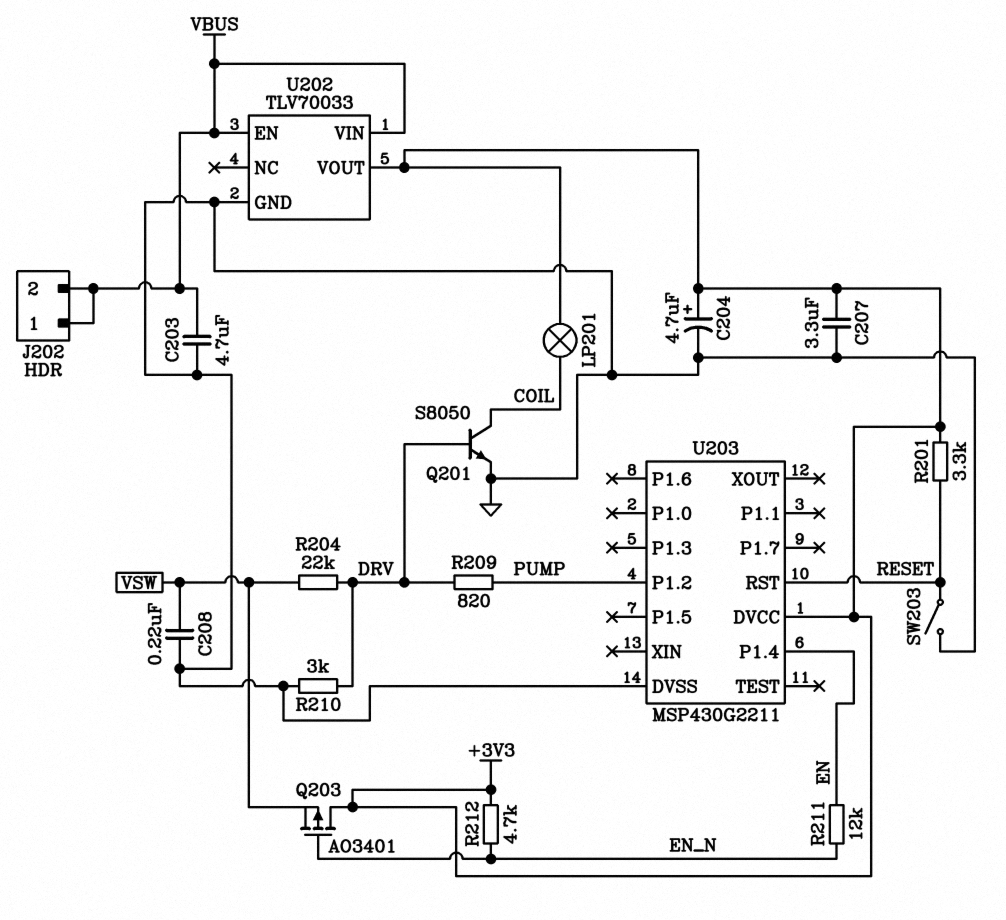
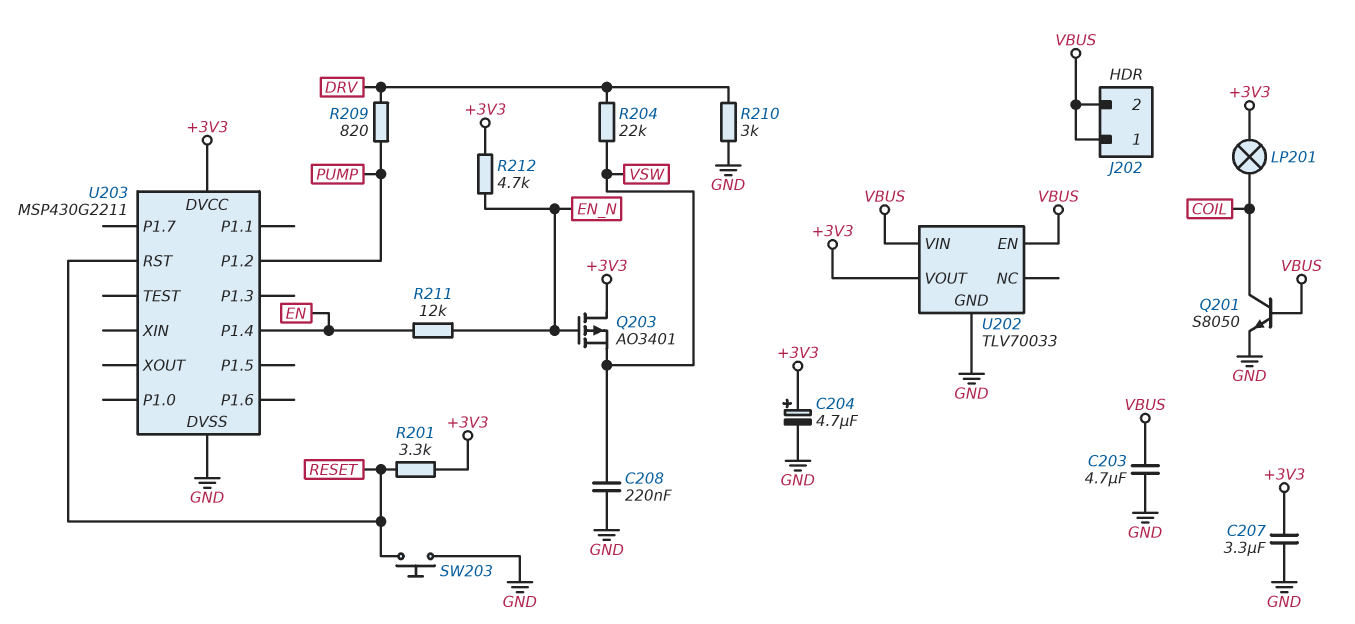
Q201: NPN S8050 (B DRV, C COIL, E GND) -> NPN S8050 (B VBUS, C COIL, E GND)
SW203: switch (GND, RESET) -> button (GND, RESET)

